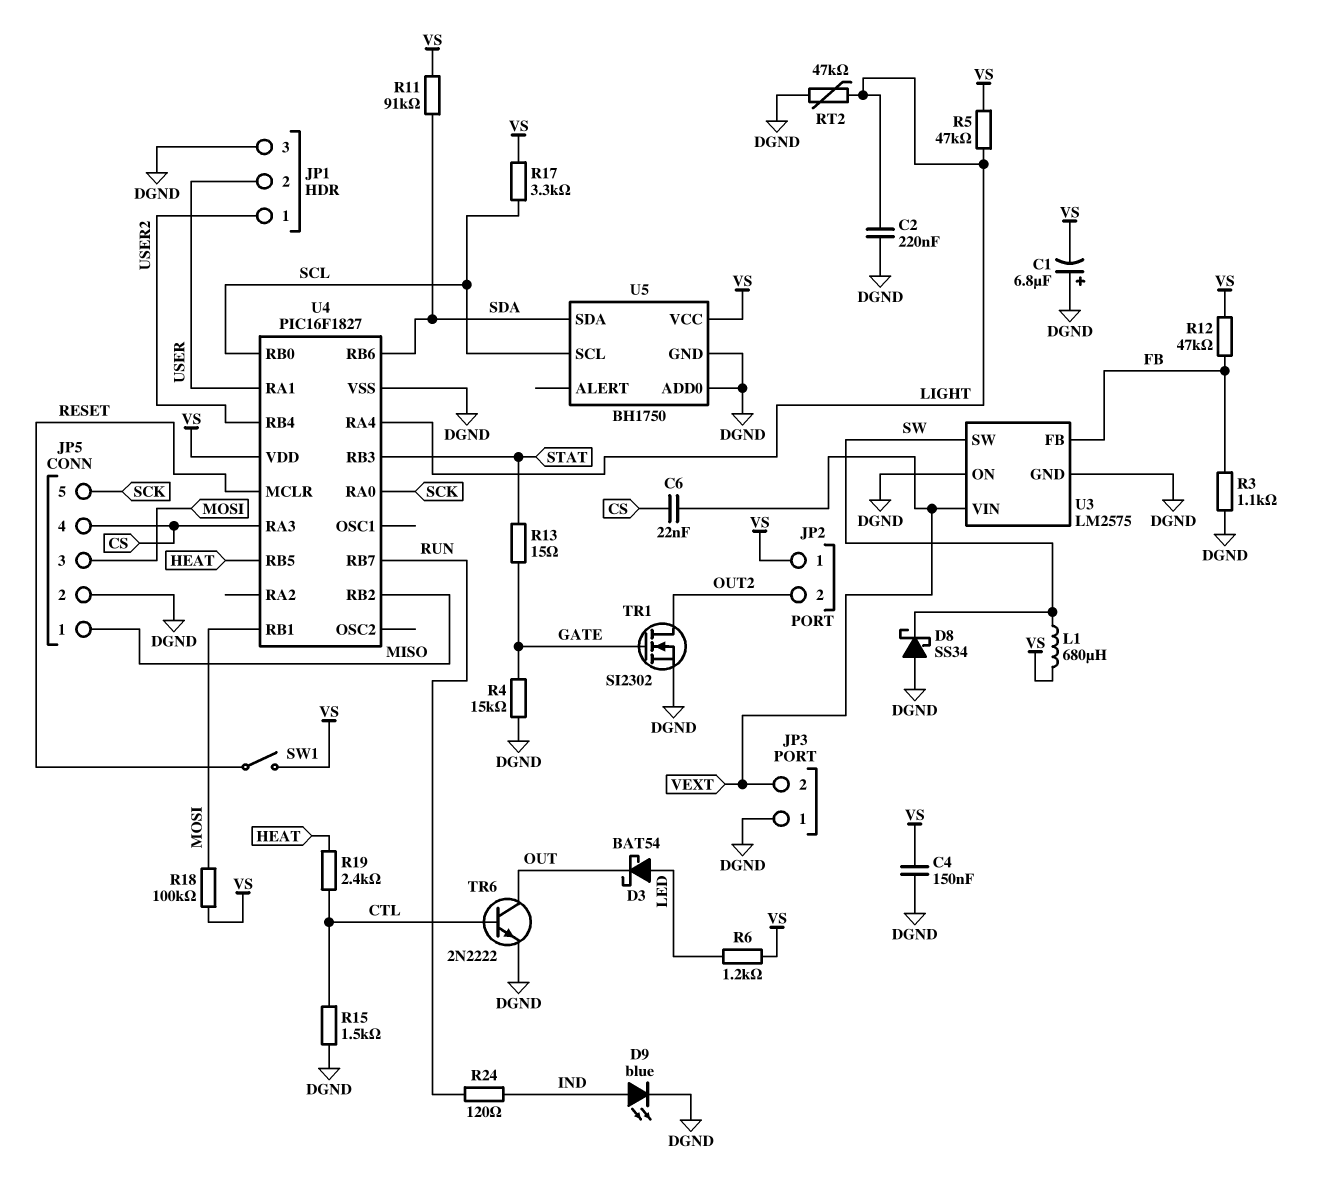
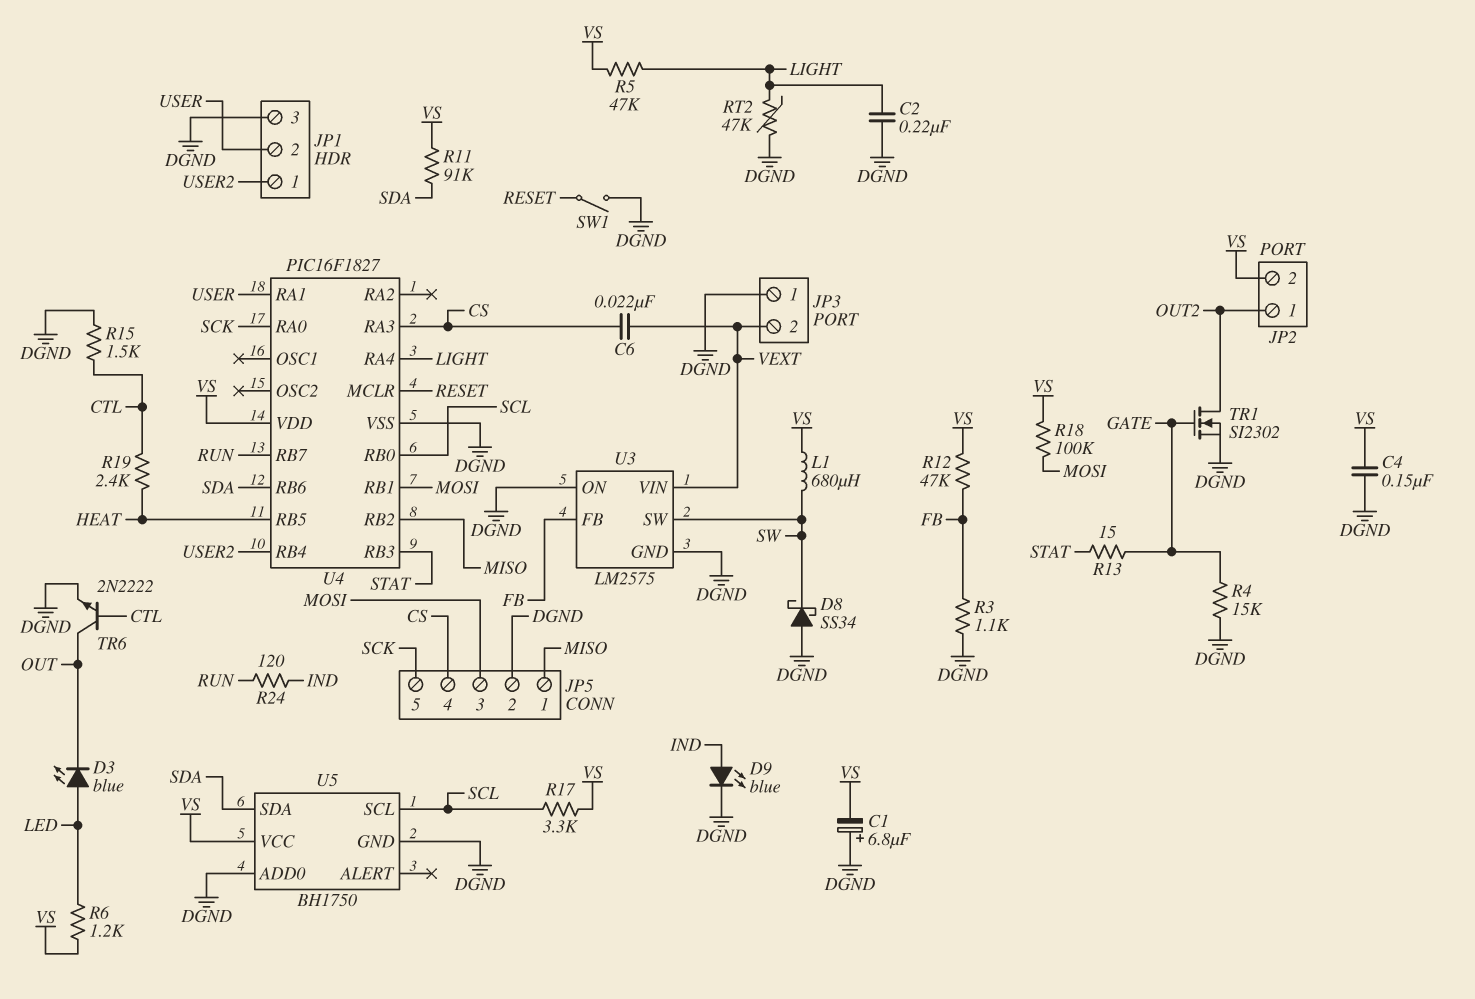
D3: schottky BAT54 (A LED, K OUT) -> LED blue (A LED, K OUT)
JP2 pin 1: VS -> OUT2
JP2 pin 2: OUT2 -> VS
SW1: switch (RESET, VS) -> switch (DGND, RESET)

